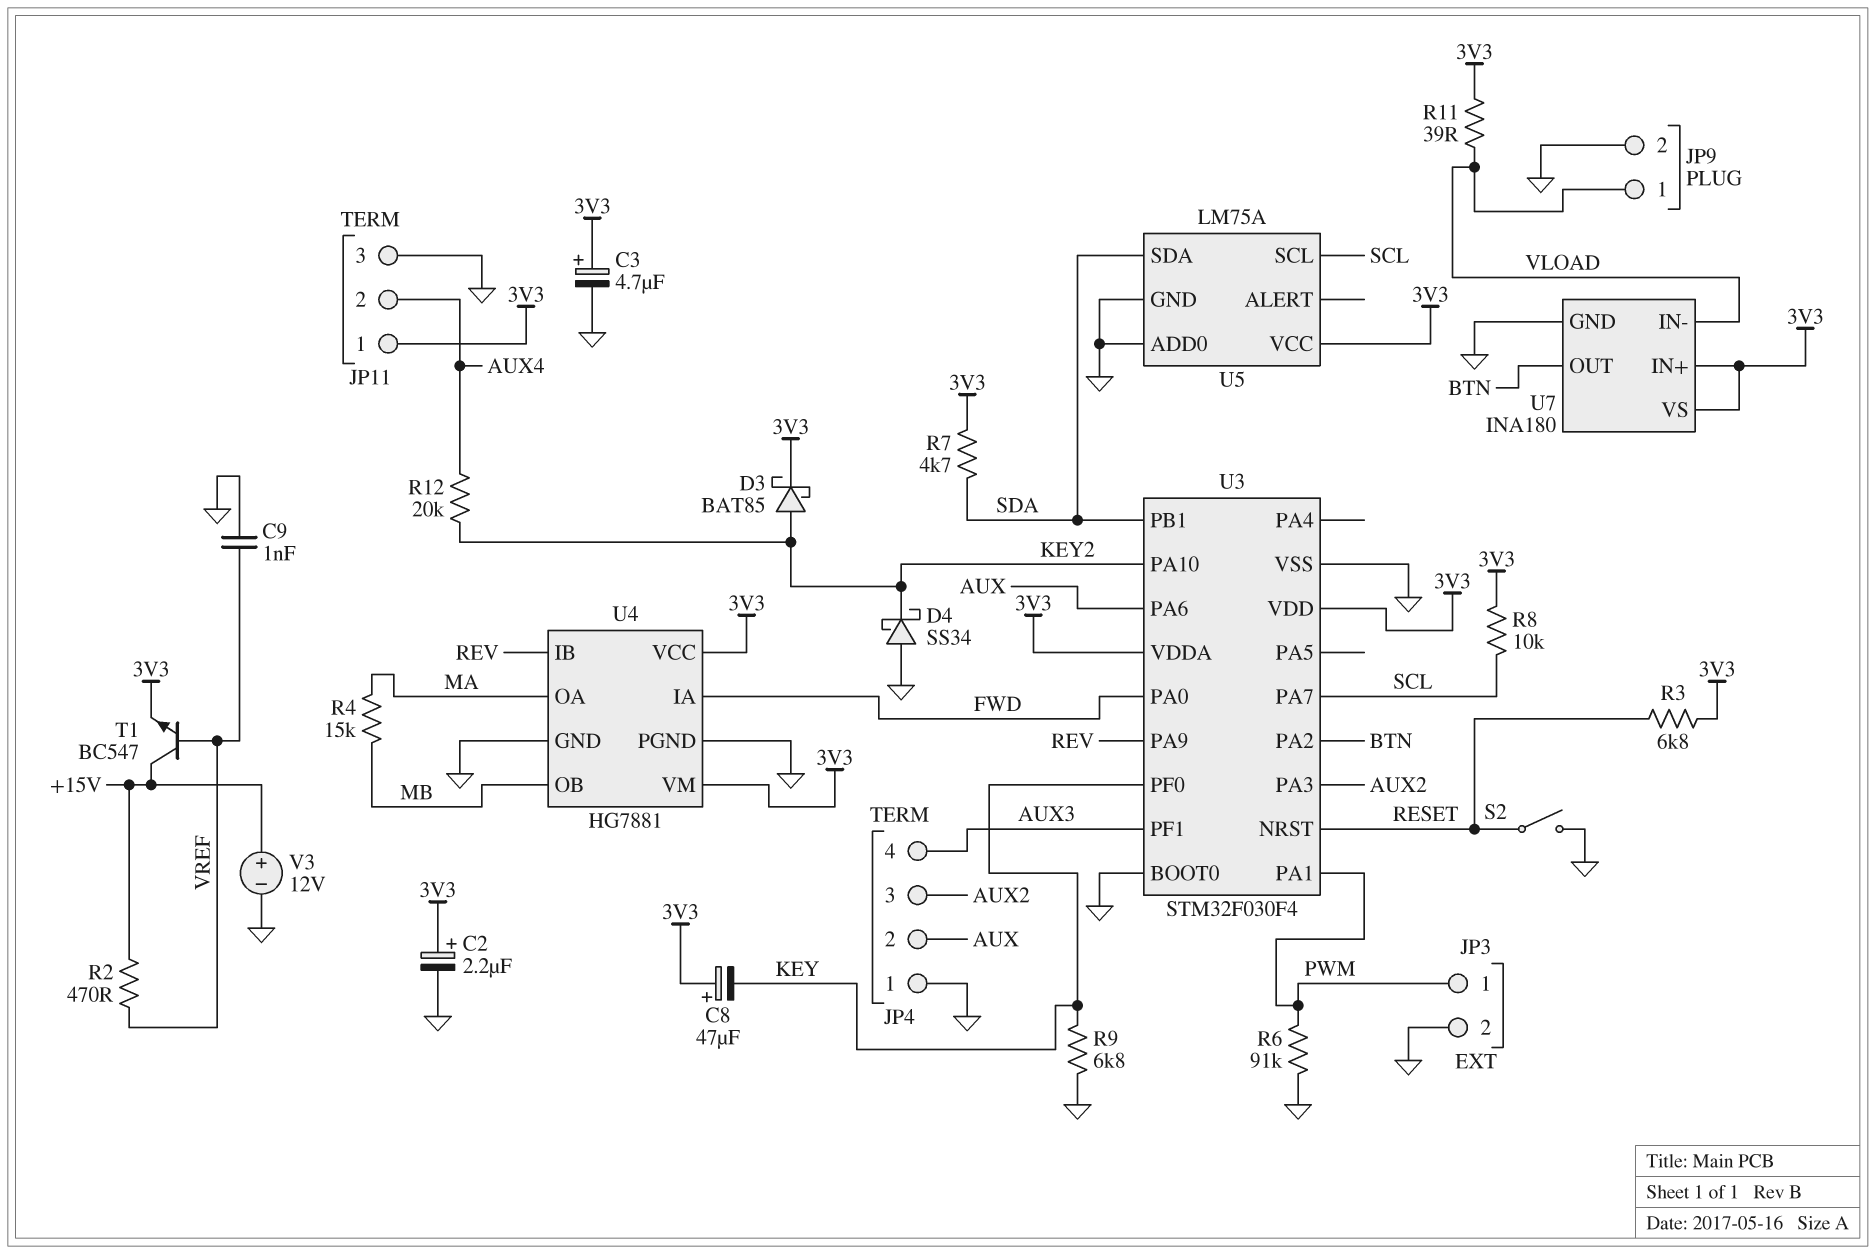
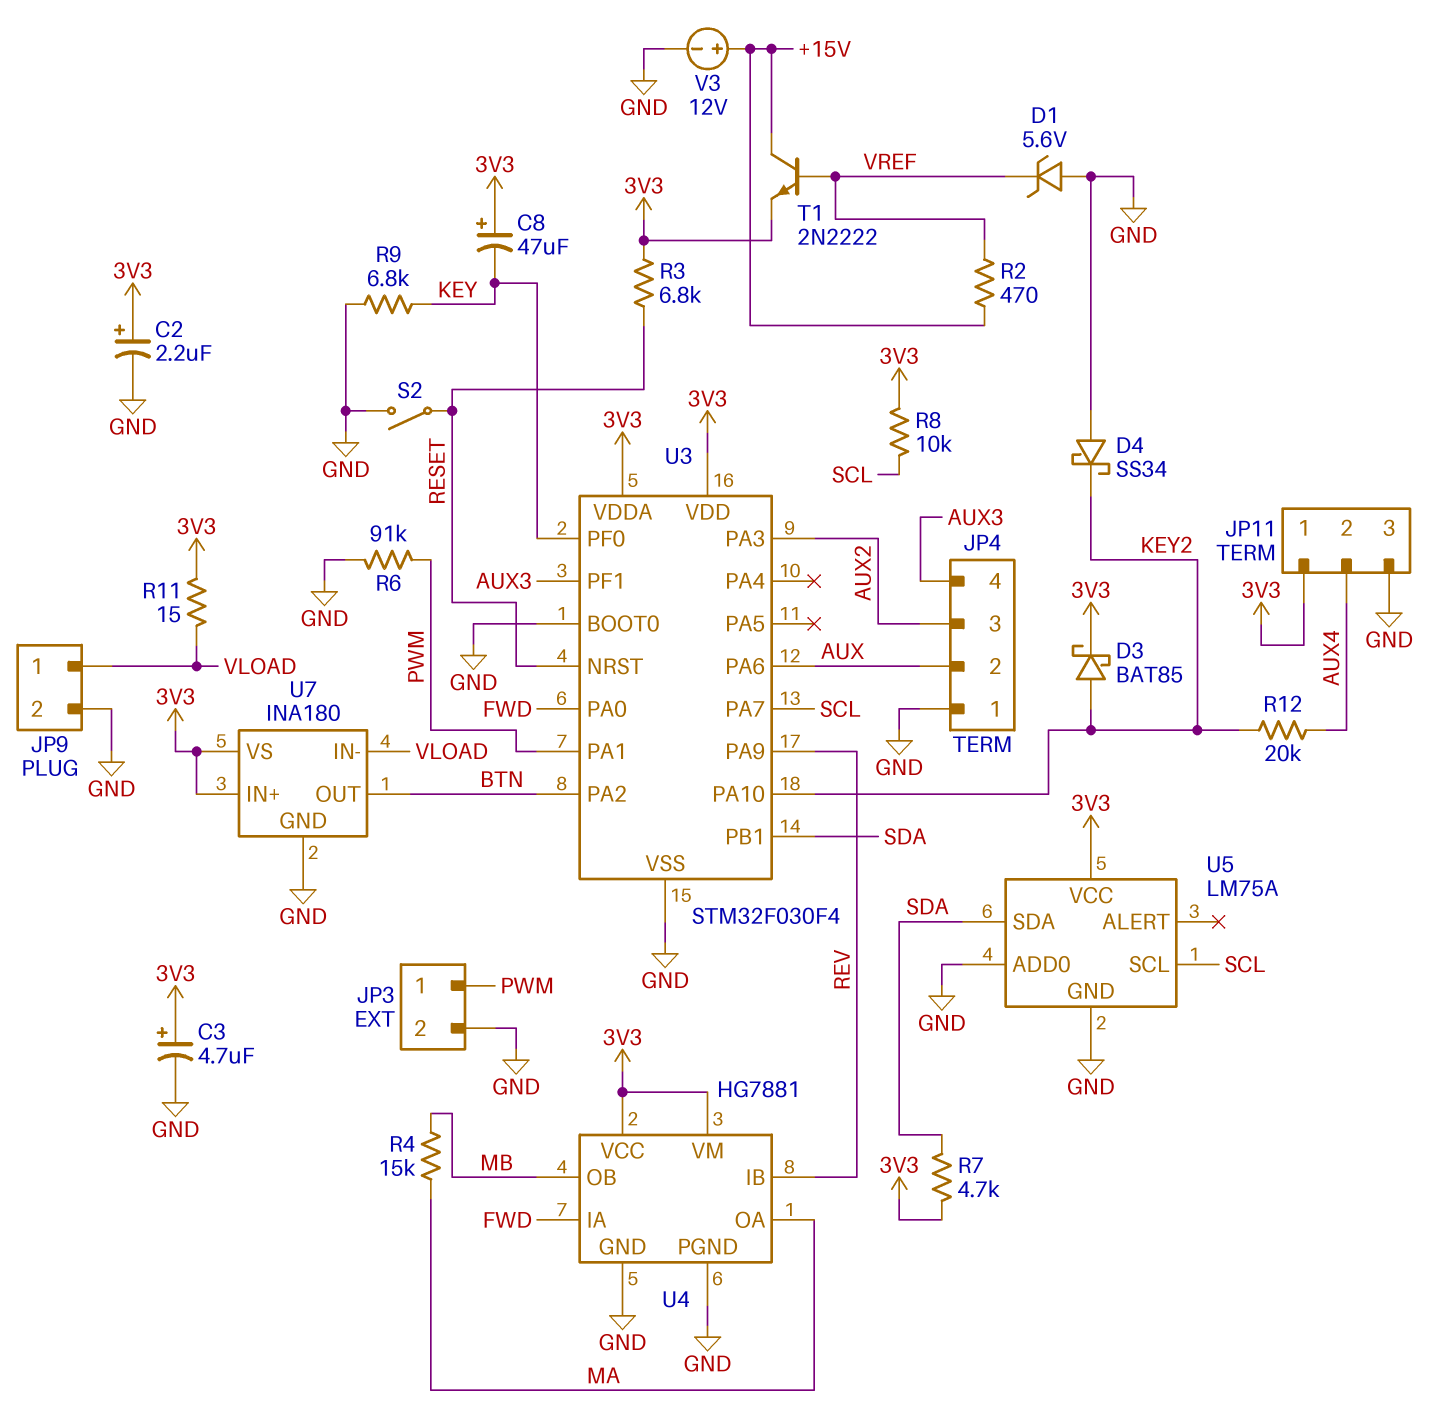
C9: 1nF (GND, VREF) -> none
D1: none -> zener 5.6V (A GND, K VREF)
R11: 39 (3V3, VLOAD) -> 15 (3V3, VLOAD)
T1: NPN BC547 (B VREF, C +15V, E 3V3) -> NPN 2N2222 (B VREF, C +15V, E 3V3)

